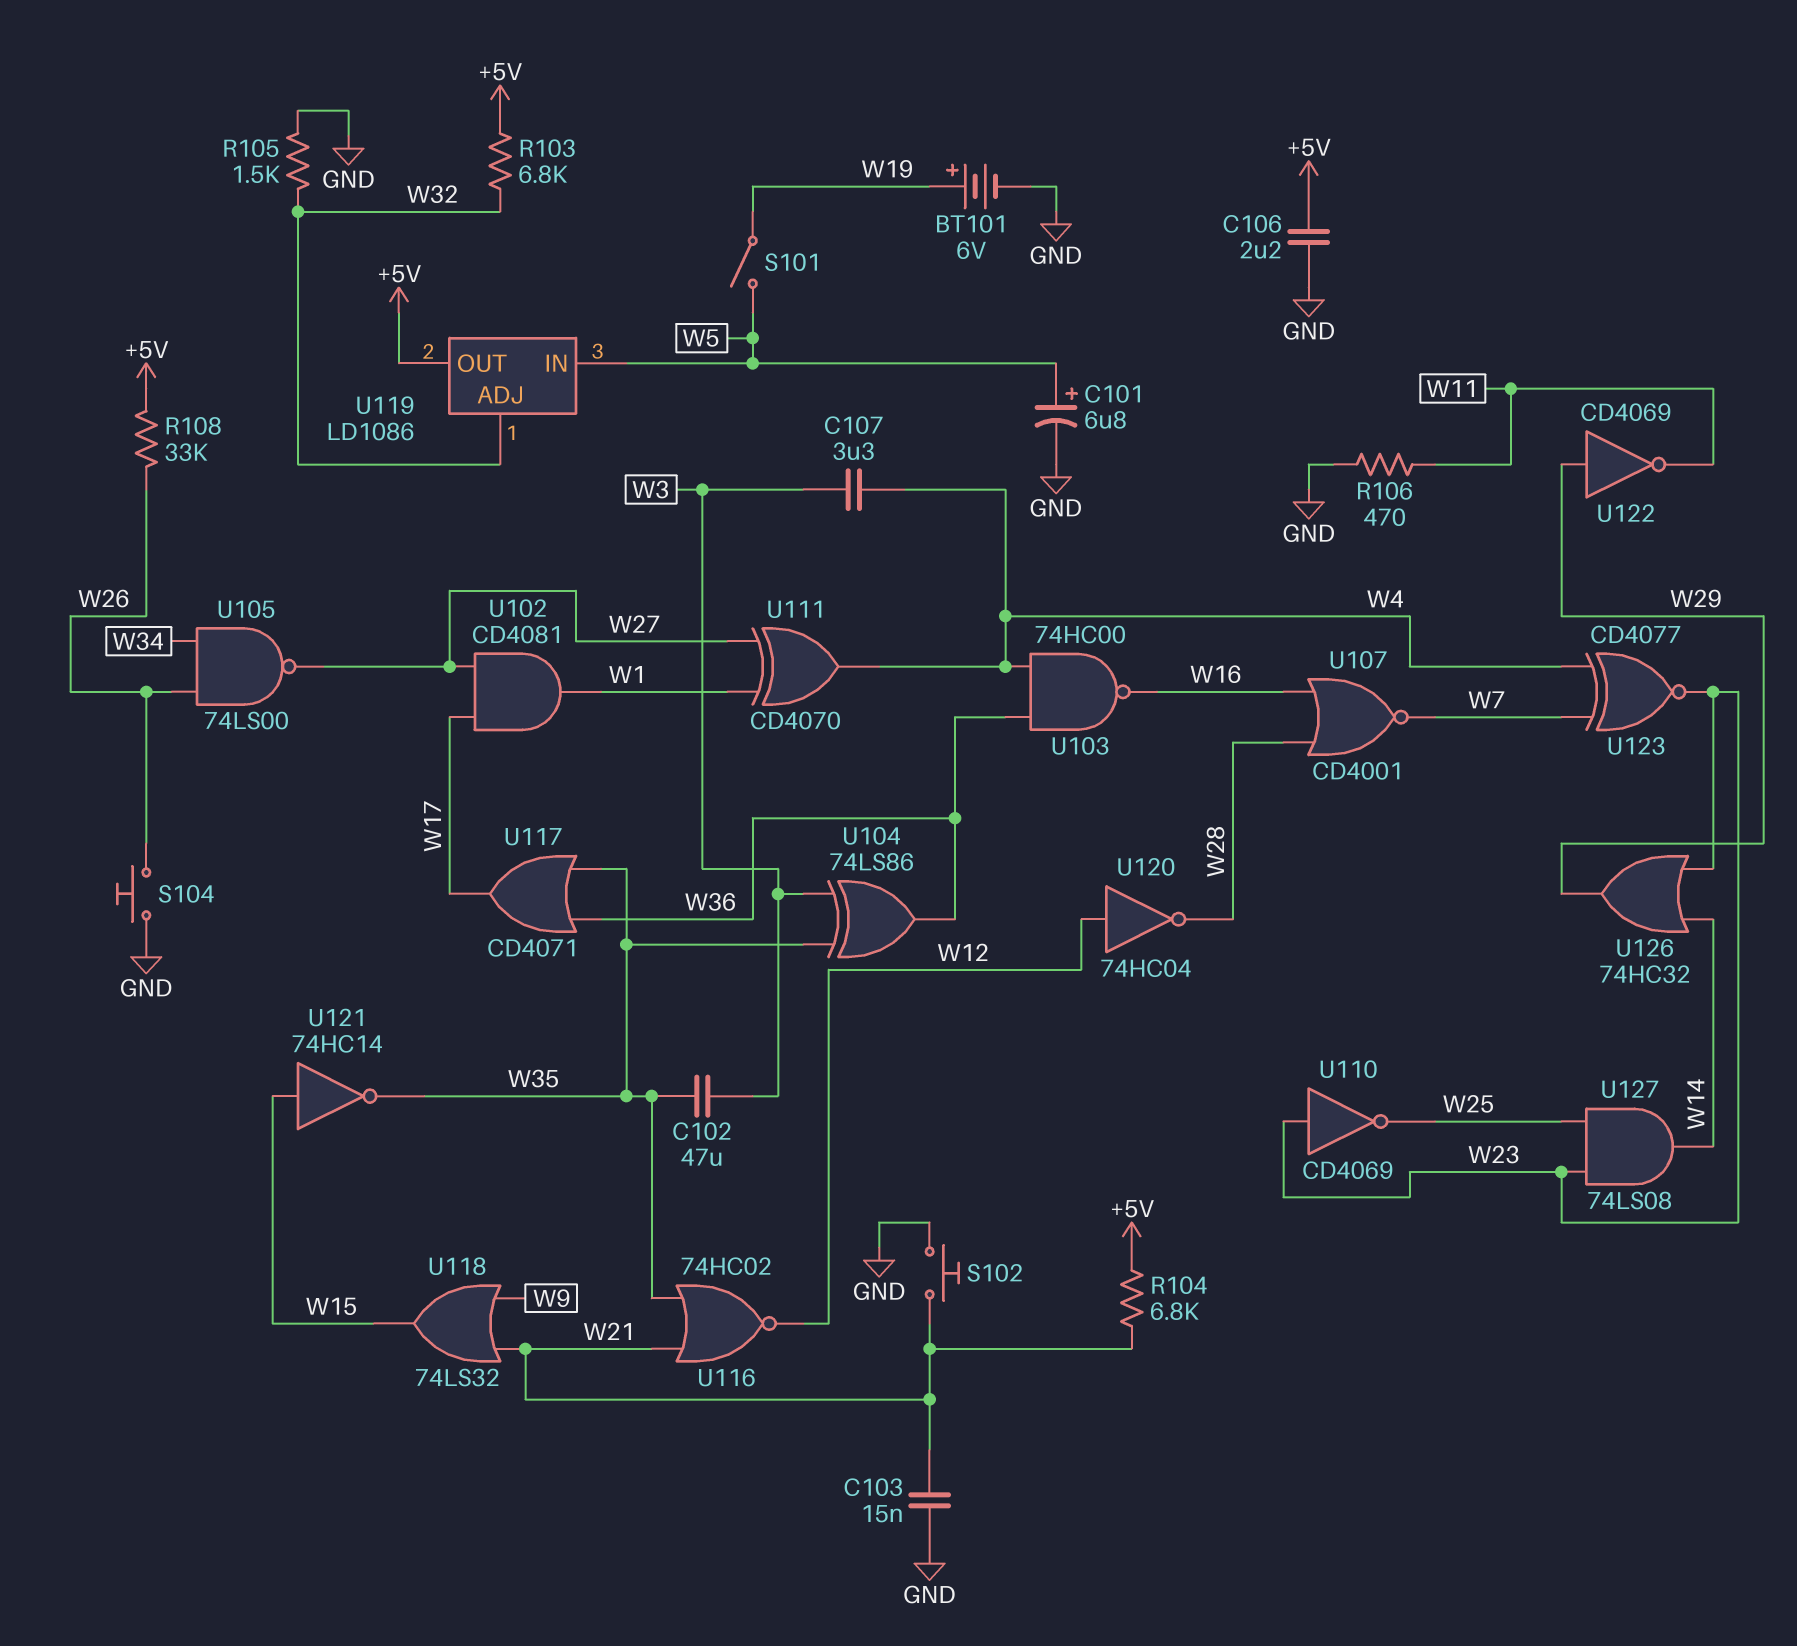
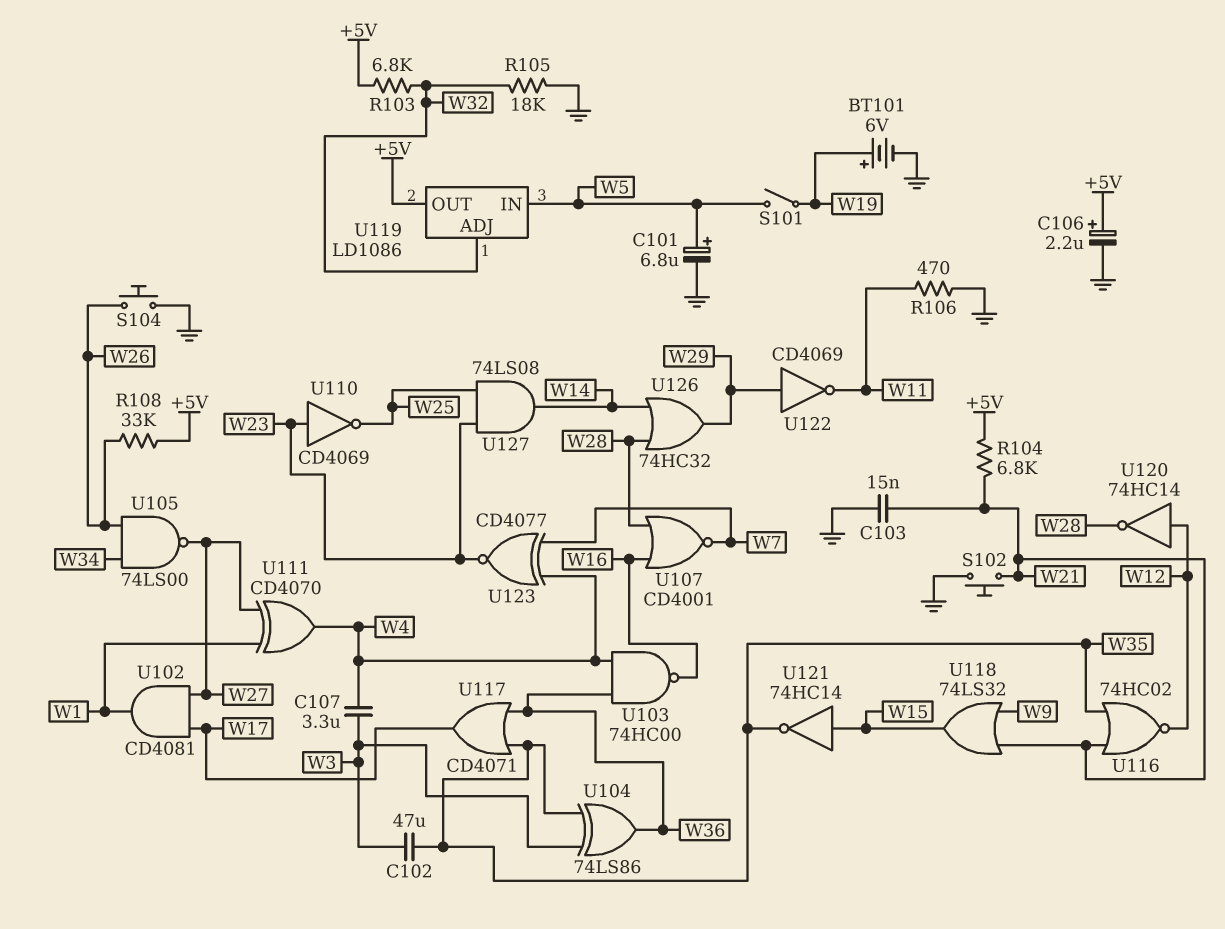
C106: 2.2uF (+5V, GND) -> 2.2uF (plus +5V, minus GND)
R105: 1.5k (GND, W32) -> 18k (GND, W32)
U120: NOT 74HC04 (in W12, out W28) -> NOT 74HC14 (in W12, out W28)
U126: OR 74HC32 (in W14, in W23, out W29) -> OR 74HC32 (in W14, in W28, out W29)

